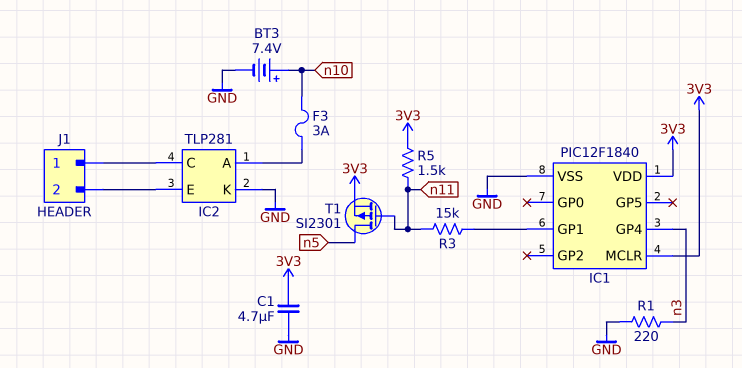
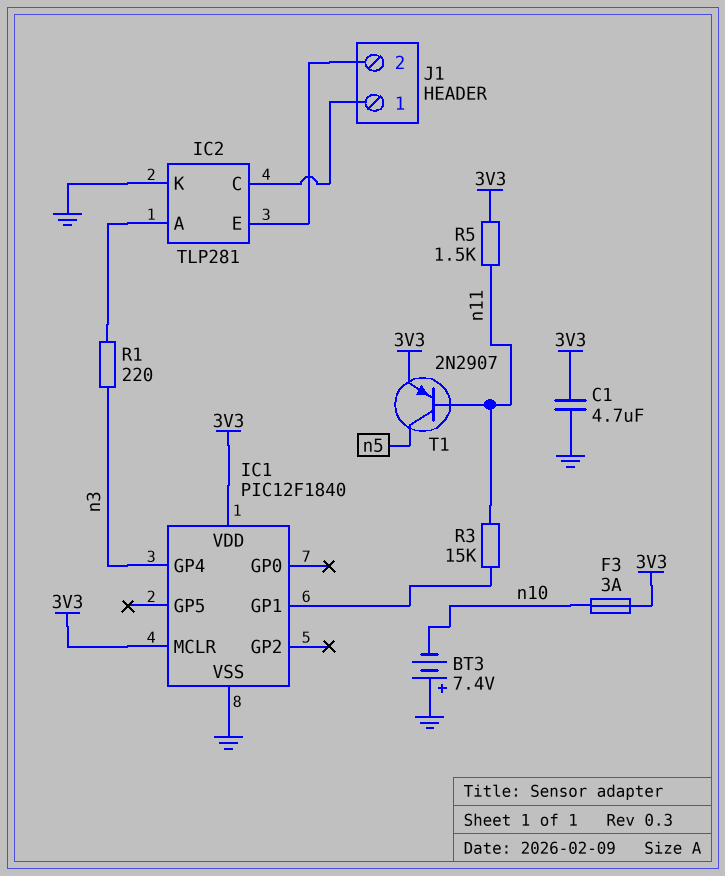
BT3: 7.4V (plus n10, minus GND) -> 7.4V (plus GND, minus n10)
F3: 3A (IC2/A, n10) -> 3A (3V3, n10)
R1: 220 (GND, n3) -> 220 (IC2/A, n3)
T1: PMOS SI2301 (G n11, D n5, S 3V3) -> PNP 2N2907 (B n11, C n5, E 3V3)

